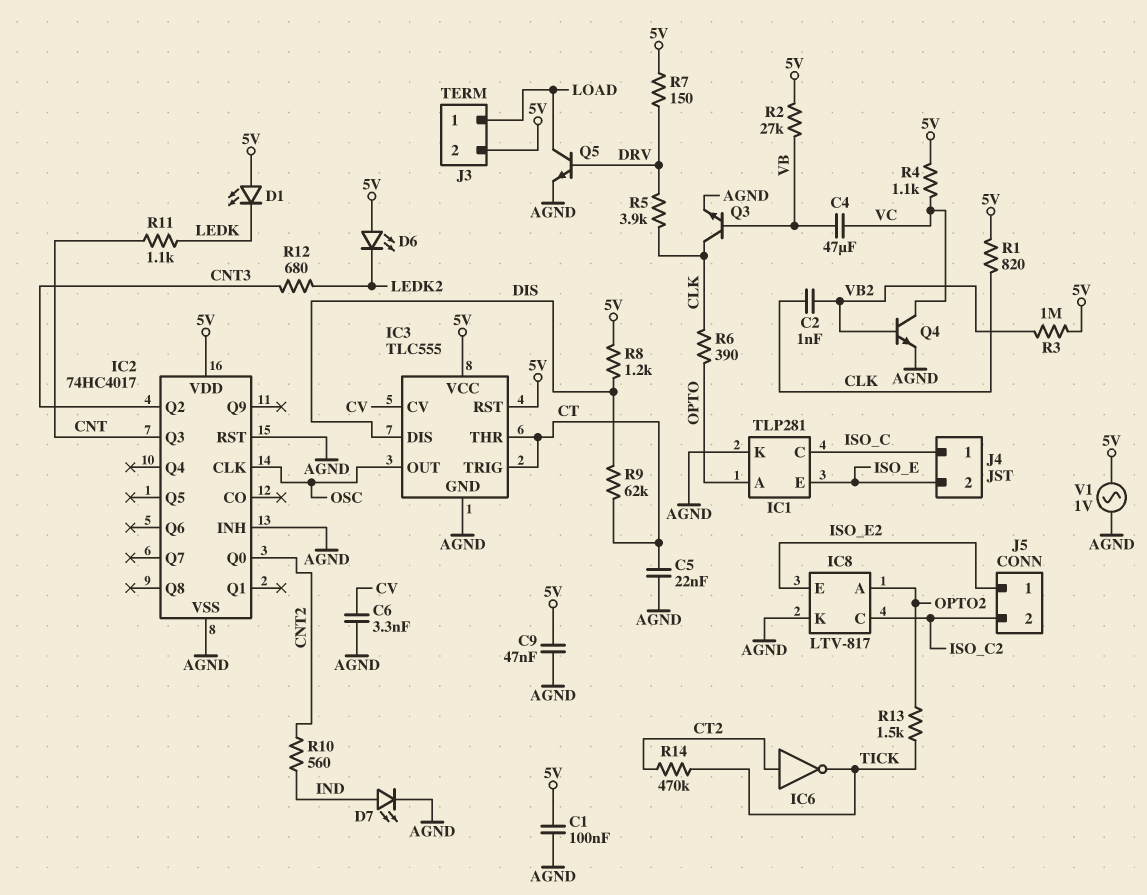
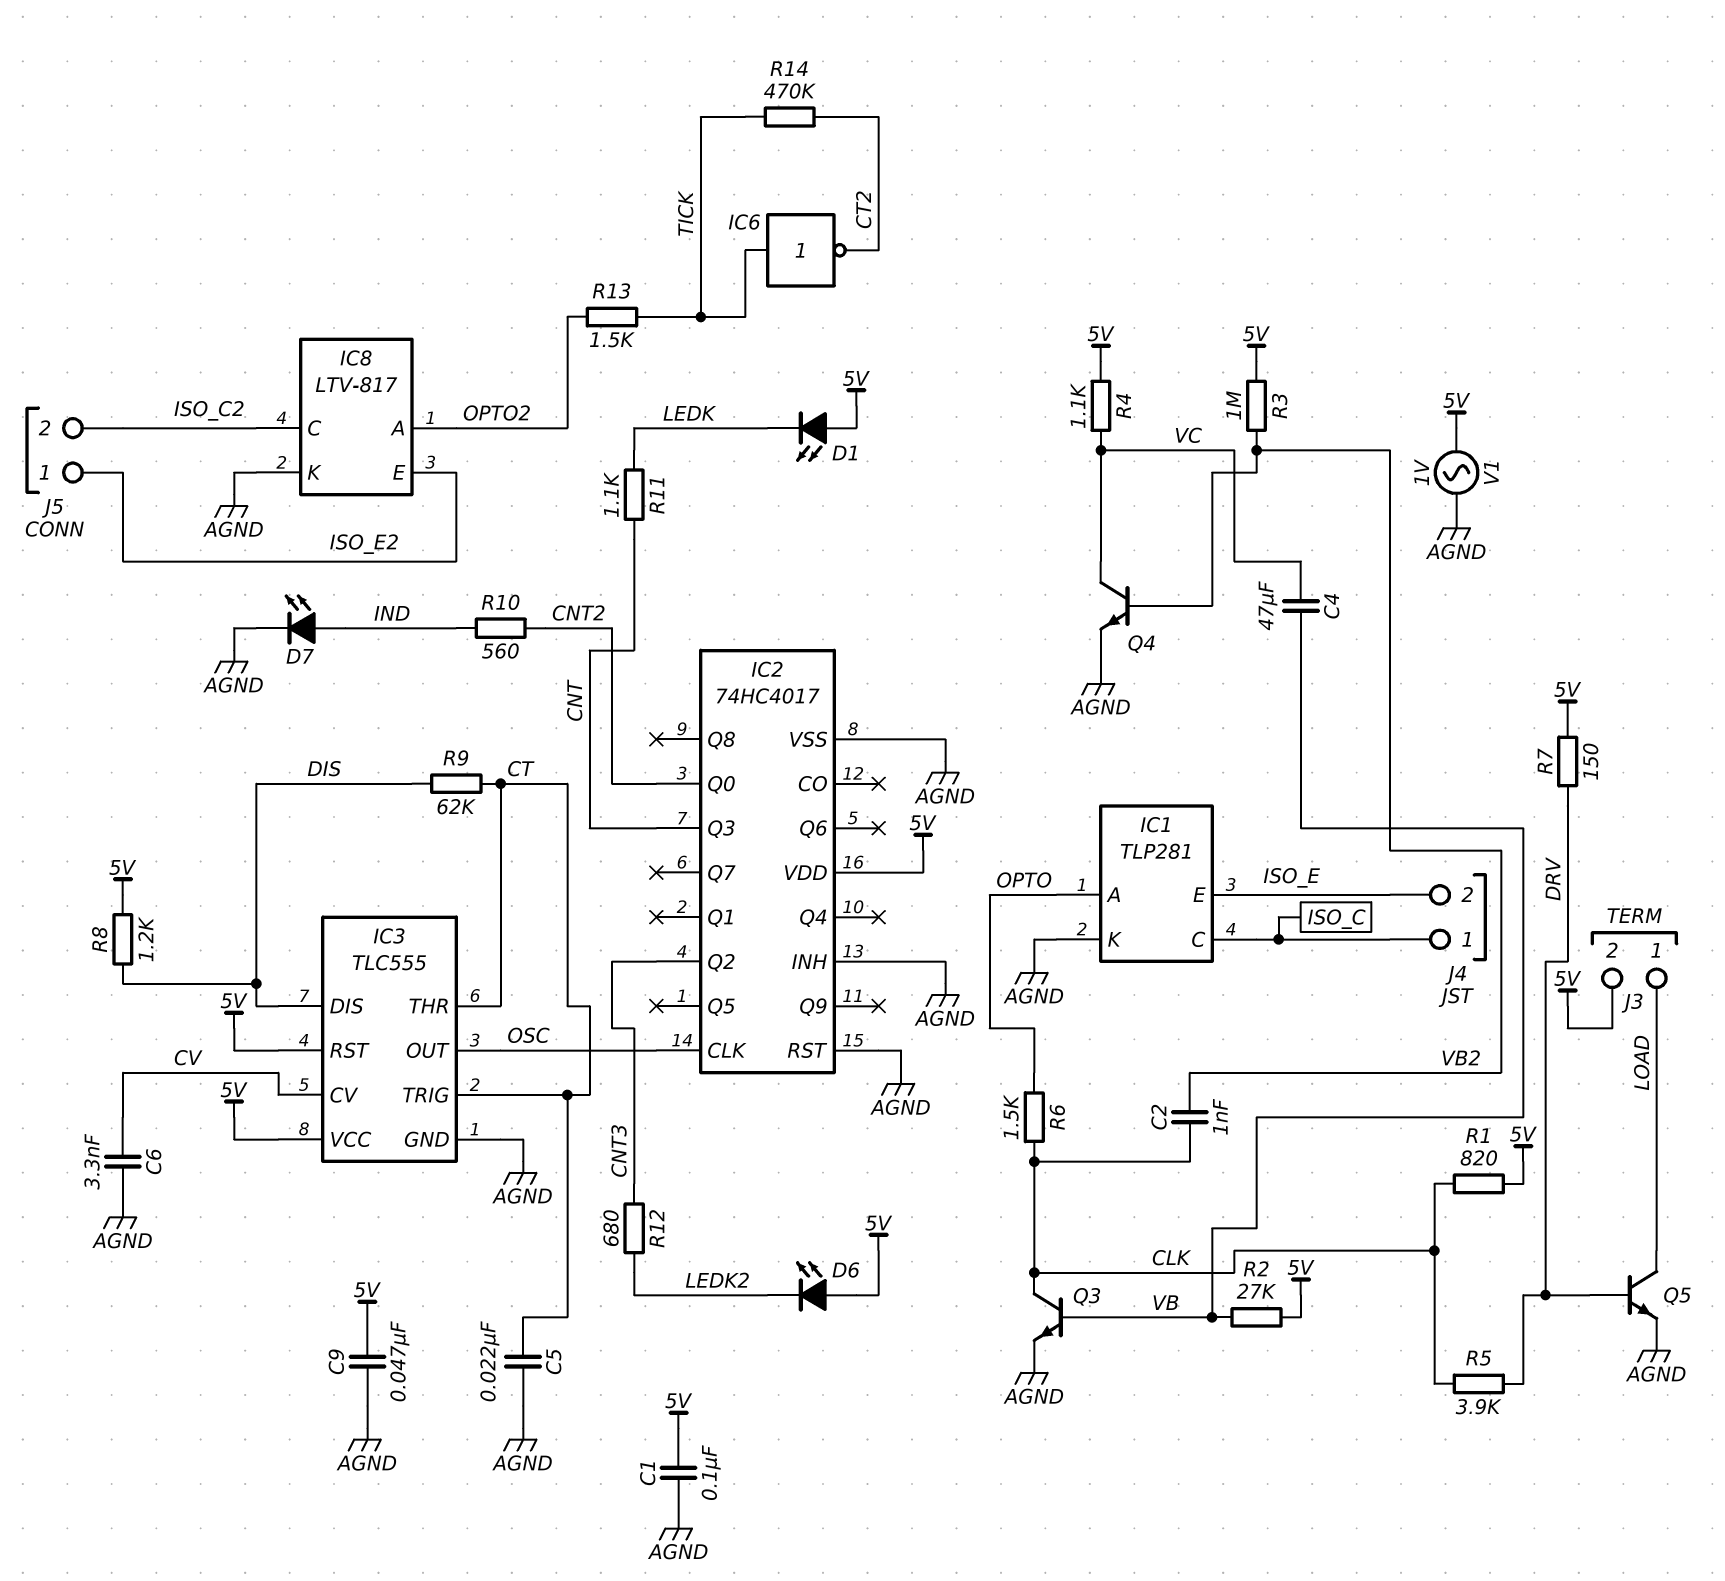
IC6: NOT (in CT2, out TICK) -> NOT (in TICK, out CT2)
R6: 390 (CLK, OPTO) -> 1.5k (CLK, OPTO)

